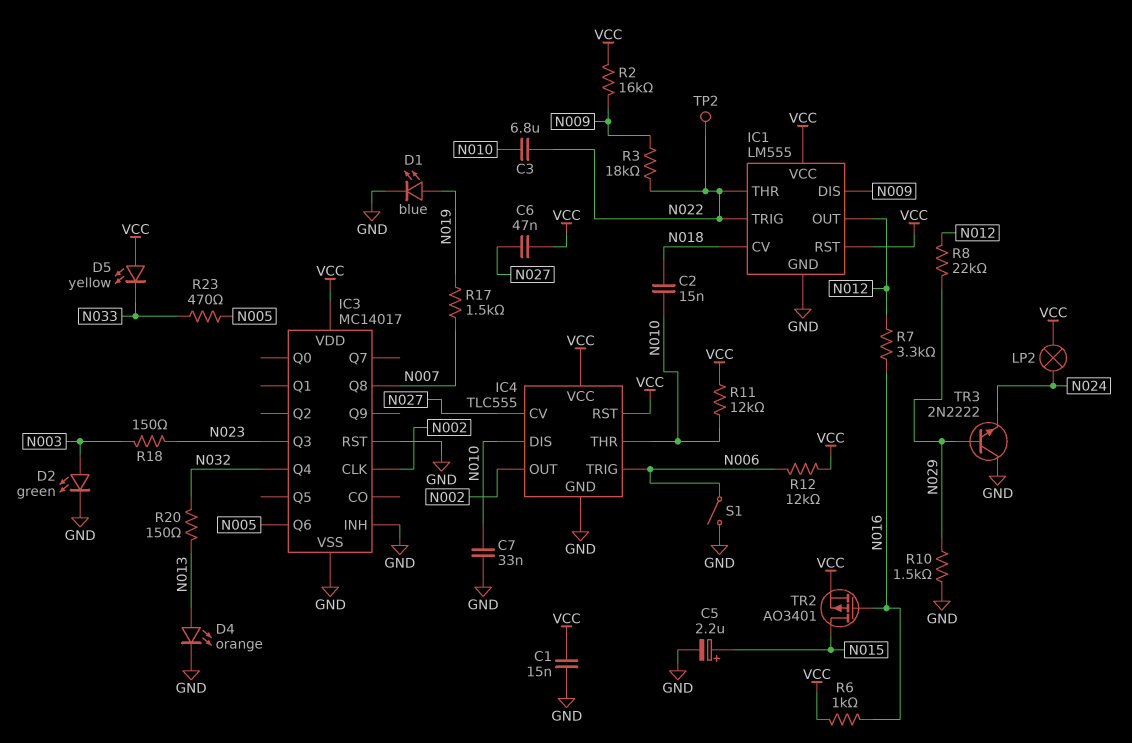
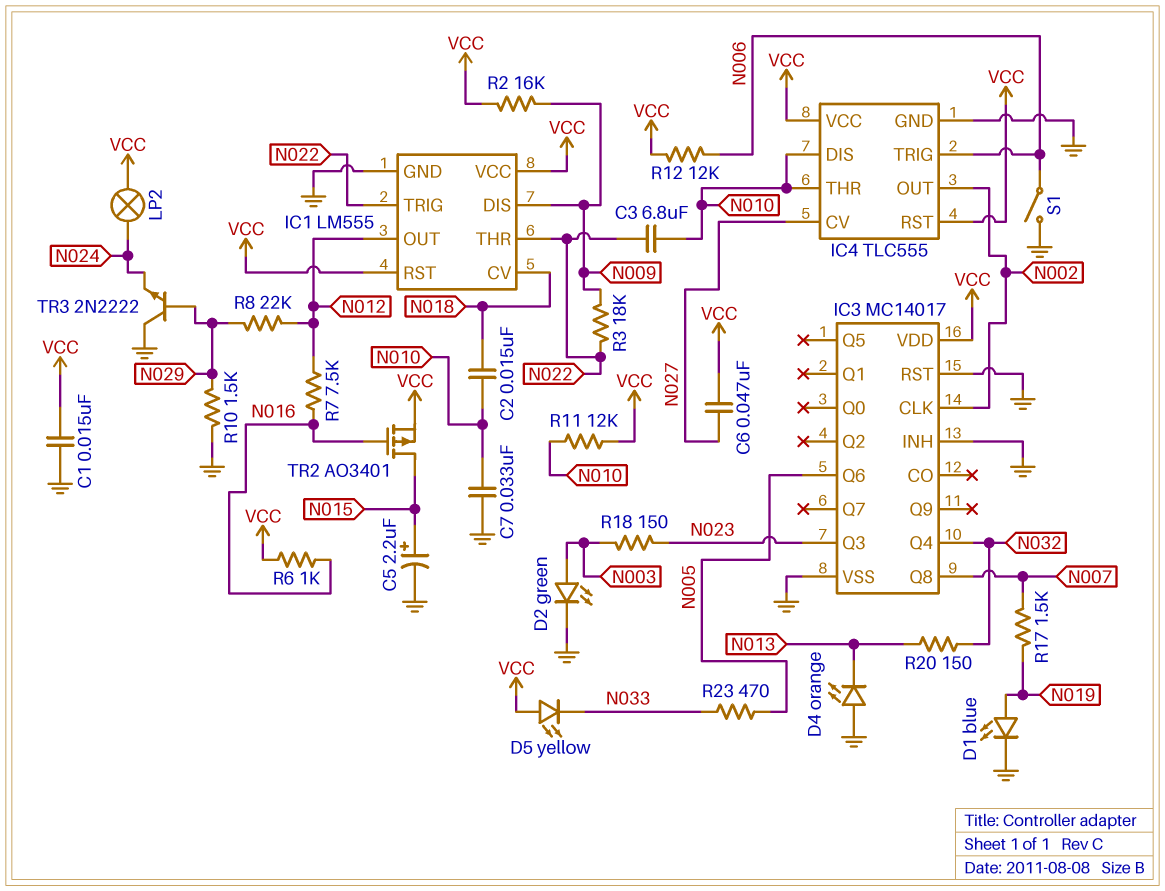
D4: LED orange (A N013, K GND) -> LED orange (A GND, K N013)
R7: 3.3k (N012, N016) -> 7.5k (N012, N016)
TP2: test point (N022) -> none

